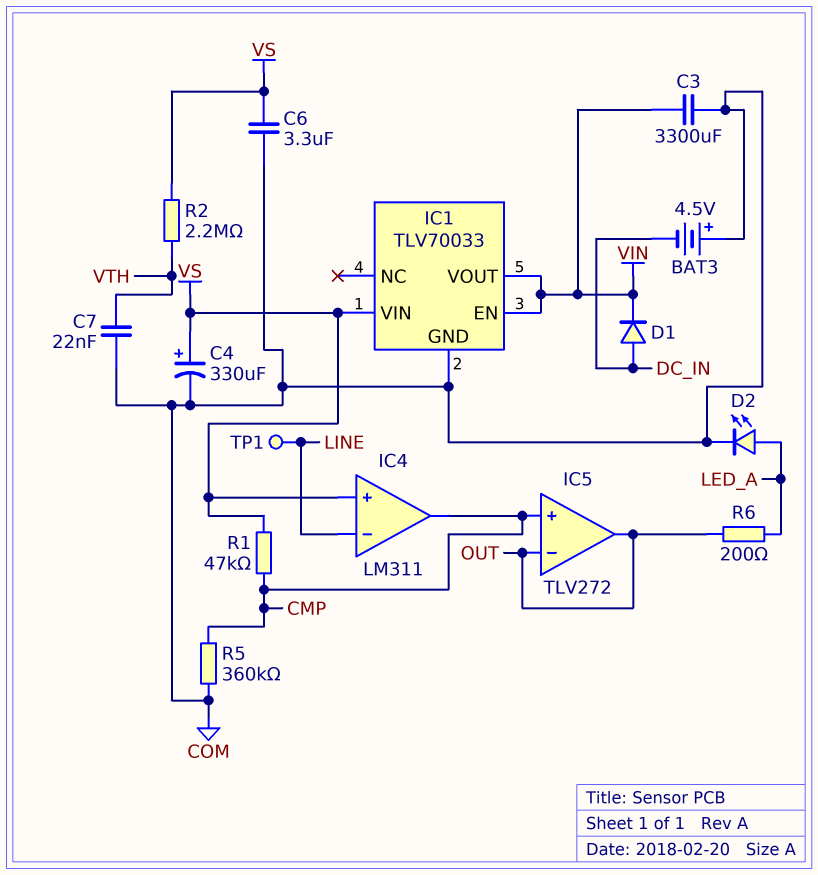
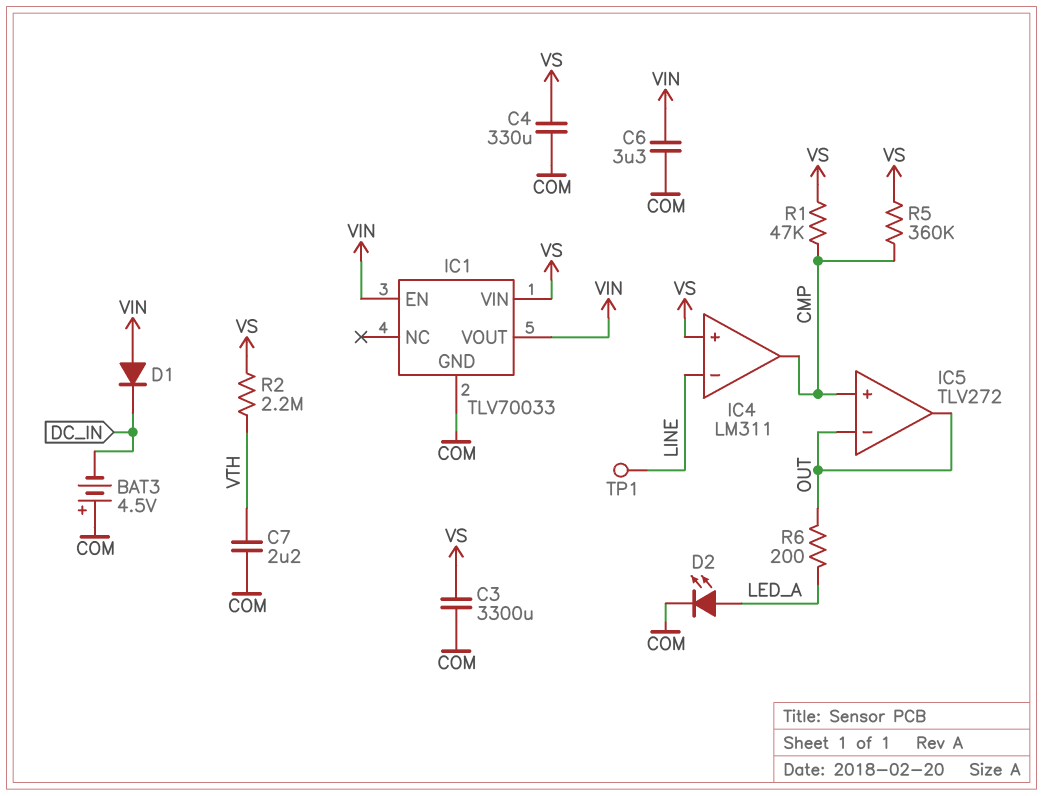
C3: 3300uF (COM, VIN) -> 3300uF (COM, VS)
C4: 330uF (plus VS, minus COM) -> 330uF (COM, VS)
C6: 3.3uF (COM, VS) -> 3.3uF (COM, VIN)
C7: 22nF (COM, VTH) -> 2.2uF (COM, VTH)
D1: diode (A DC_IN, K VIN) -> diode (A VIN, K DC_IN)
R5: 360k (CMP, COM) -> 360k (CMP, VS)

